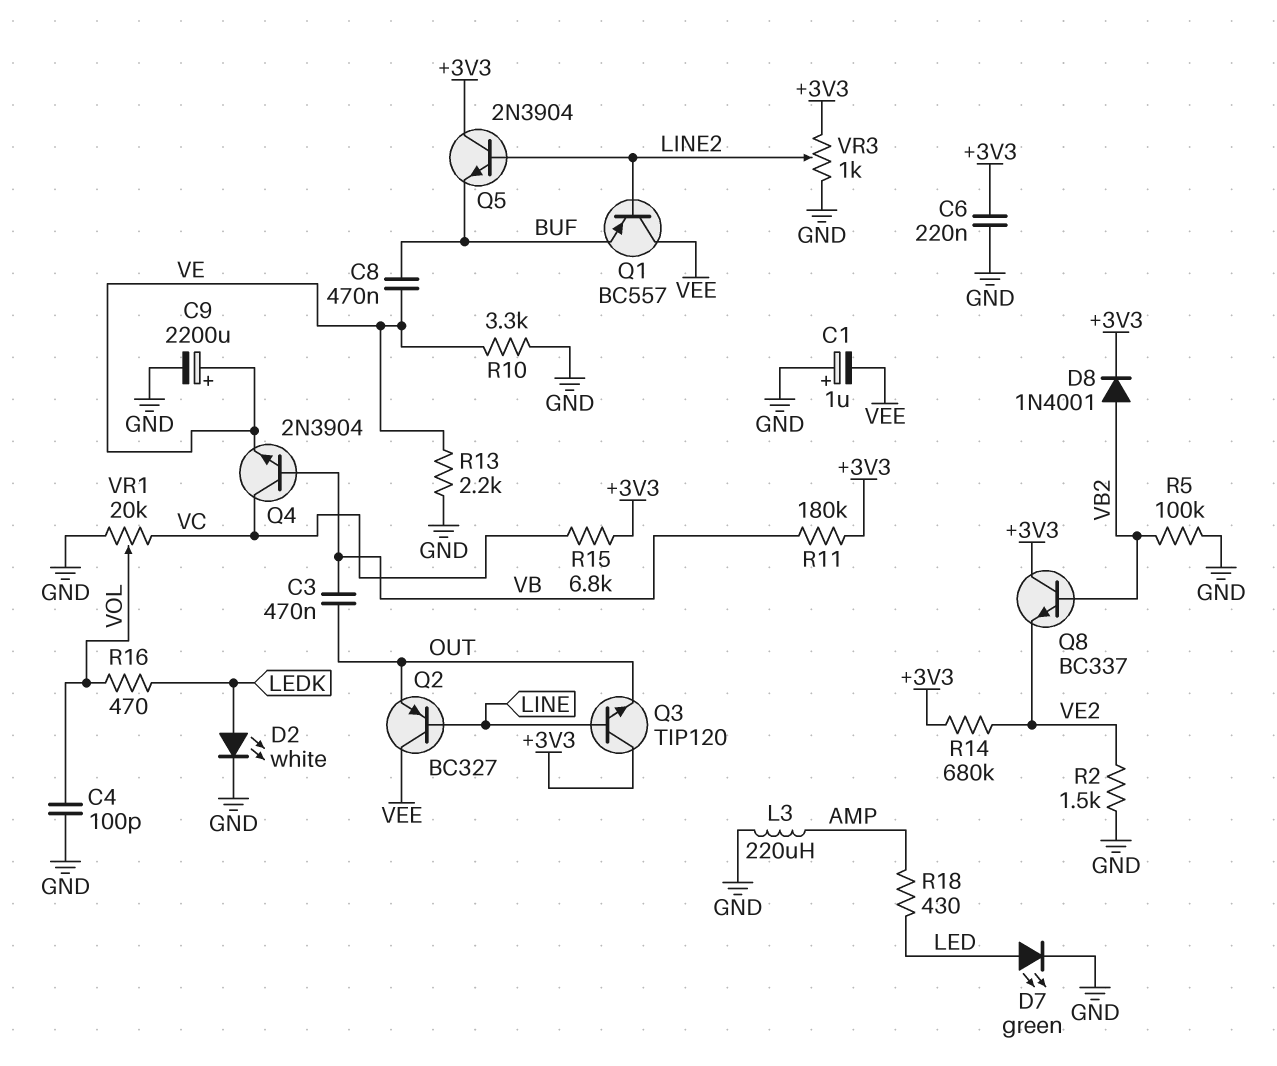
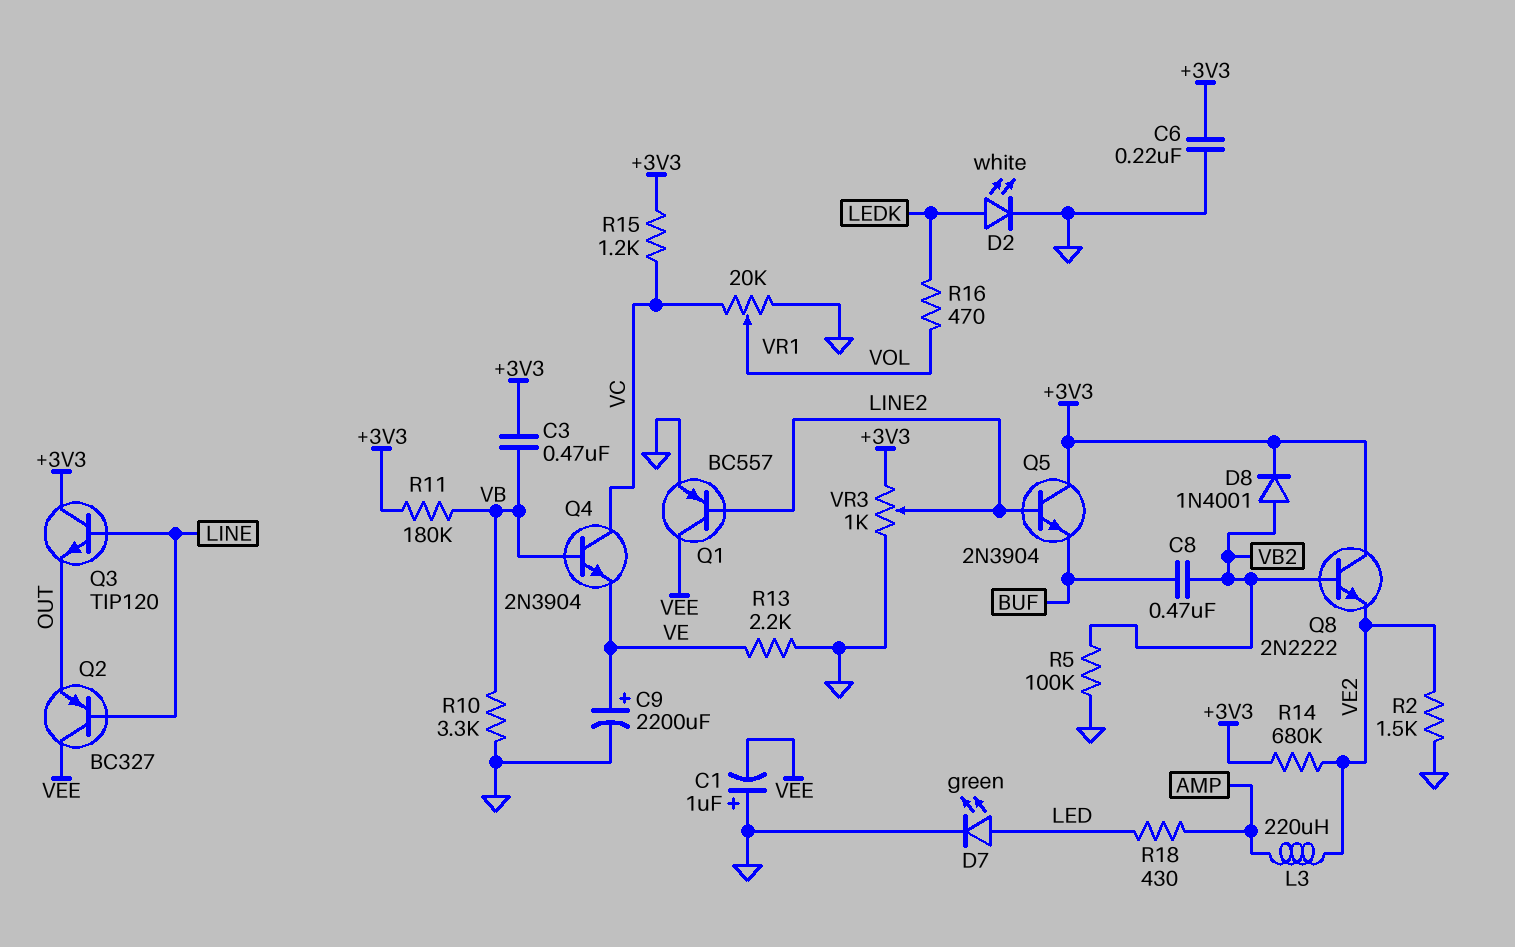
C3: 470nF (OUT, VB) -> 470nF (+3V3, VB)
C4: 100pF (GND, VOL) -> none
C8: 470nF (BUF, VE) -> 470nF (BUF, VB2)
L3: 220uH (AMP, GND) -> 220uH (AMP, VE2)
Q1: PNP BC557 (B LINE2, C VEE, E BUF) -> PNP BC557 (B LINE2, C VEE, E GND)
Q8: NPN BC337 (B VB2, C +3V3, E VE2) -> NPN 2N2222 (B VB2, C +3V3, E VE2)
R10: 3.3k (GND, VE) -> 3.3k (GND, VB)
R15: 6.8k (+3V3, VC) -> 1.2k (+3V3, VC)

